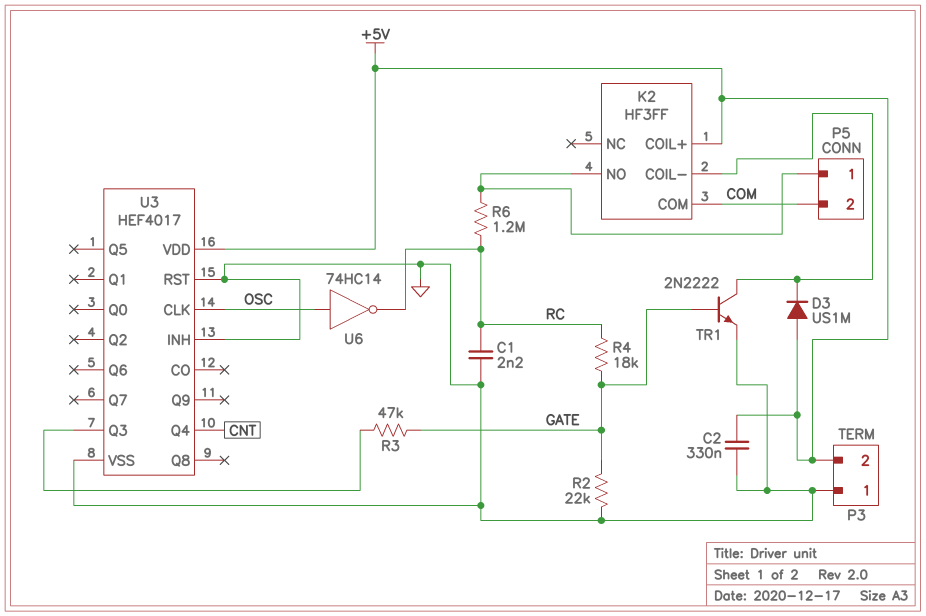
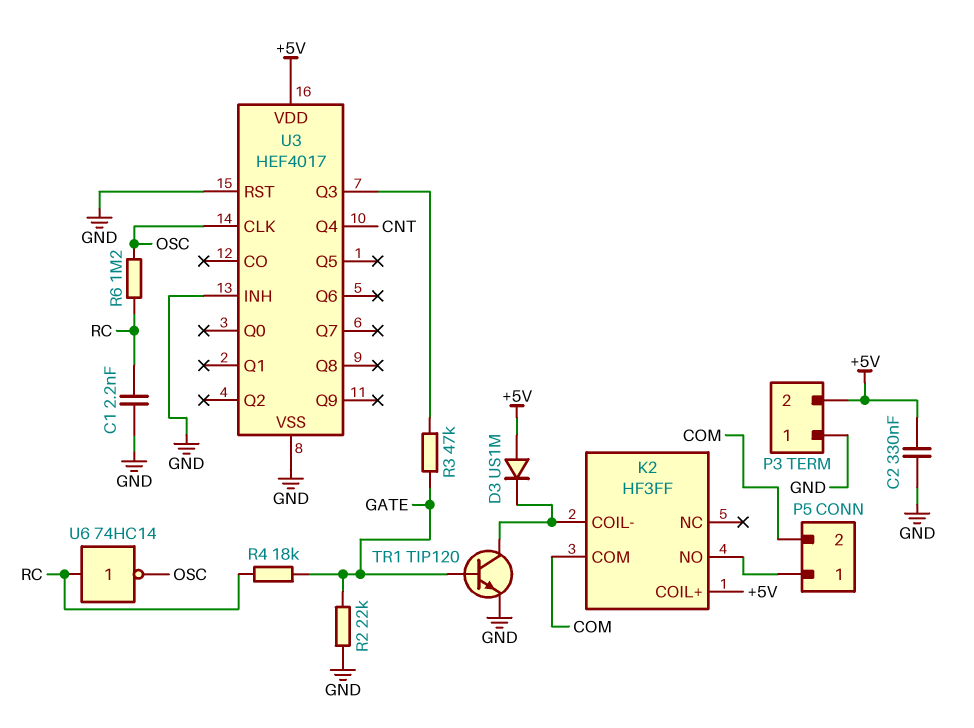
R6: 1.2M (K2/NO, RC) -> 1.2M (OSC, RC)
TR1: NPN 2N2222 (B GATE, C K2/COIL-, E GND) -> NPN TIP120 (B GATE, C K2/COIL-, E GND)
U6: NOT 74HC14 (in OSC, out RC) -> NOT 74HC14 (in RC, out OSC)

